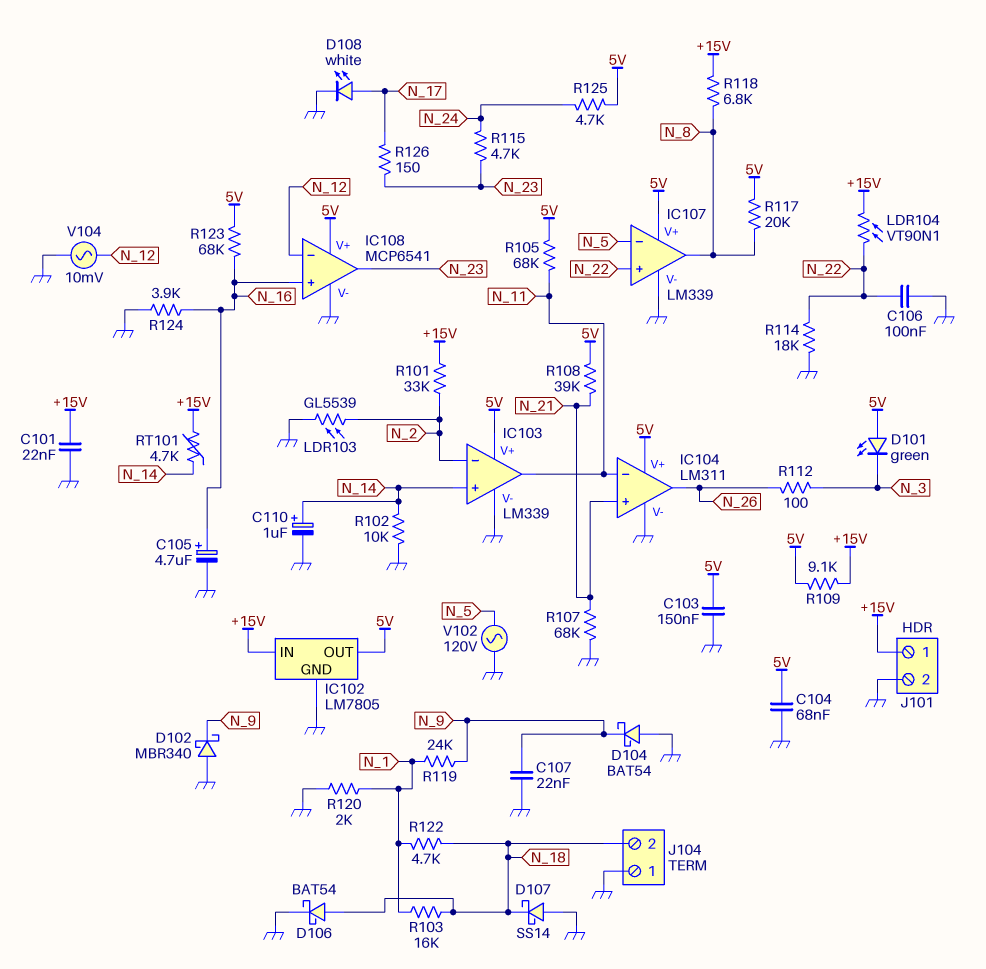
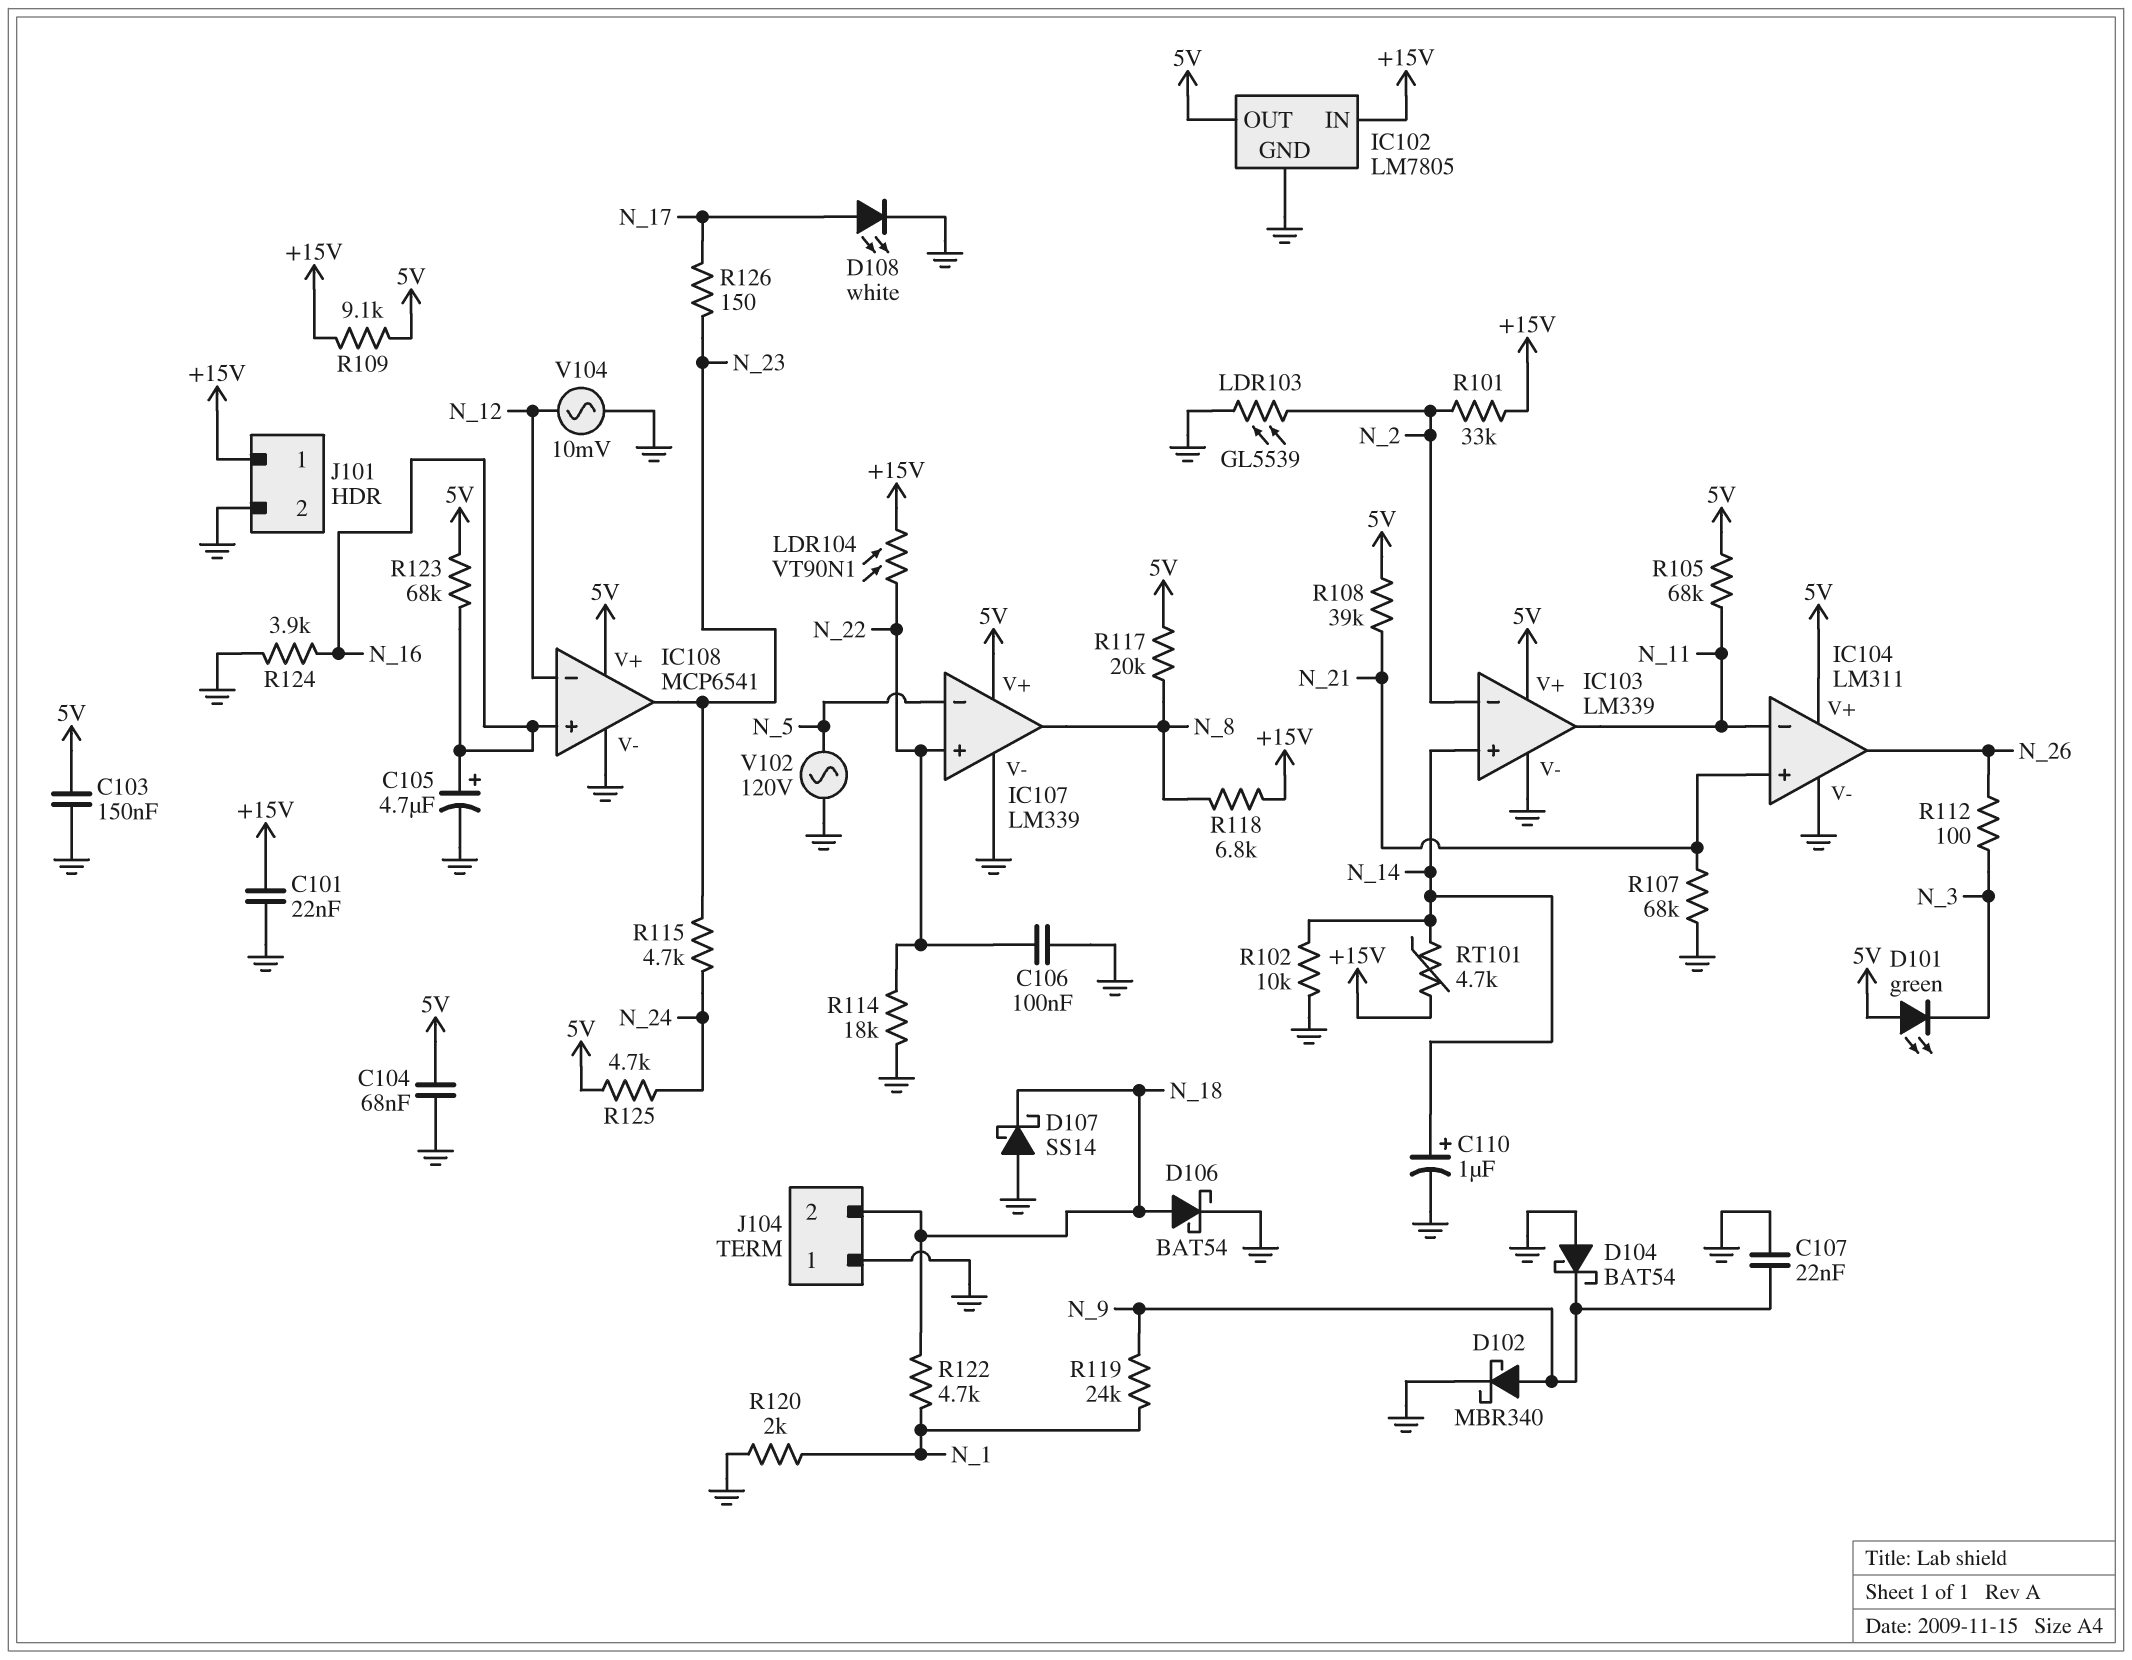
D102: schottky MBR340 (A GND, K N_9) -> schottky MBR340 (A N_9, K GND)
R103: 16k (N_1, N_18) -> none

